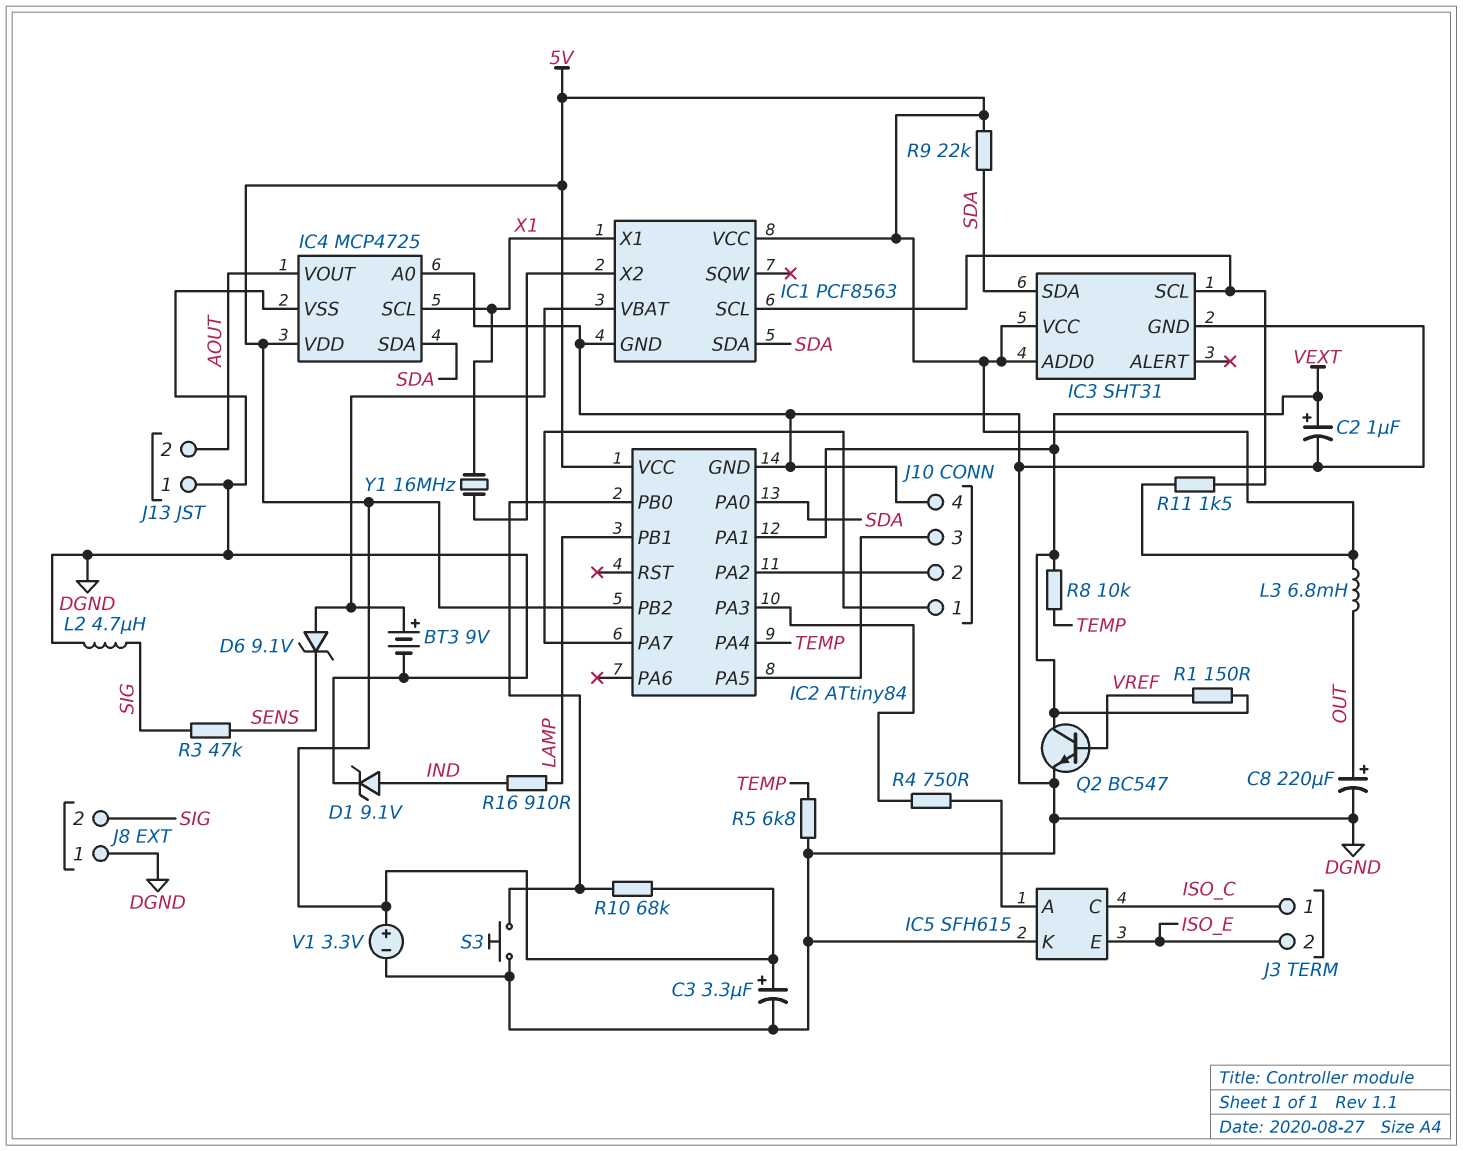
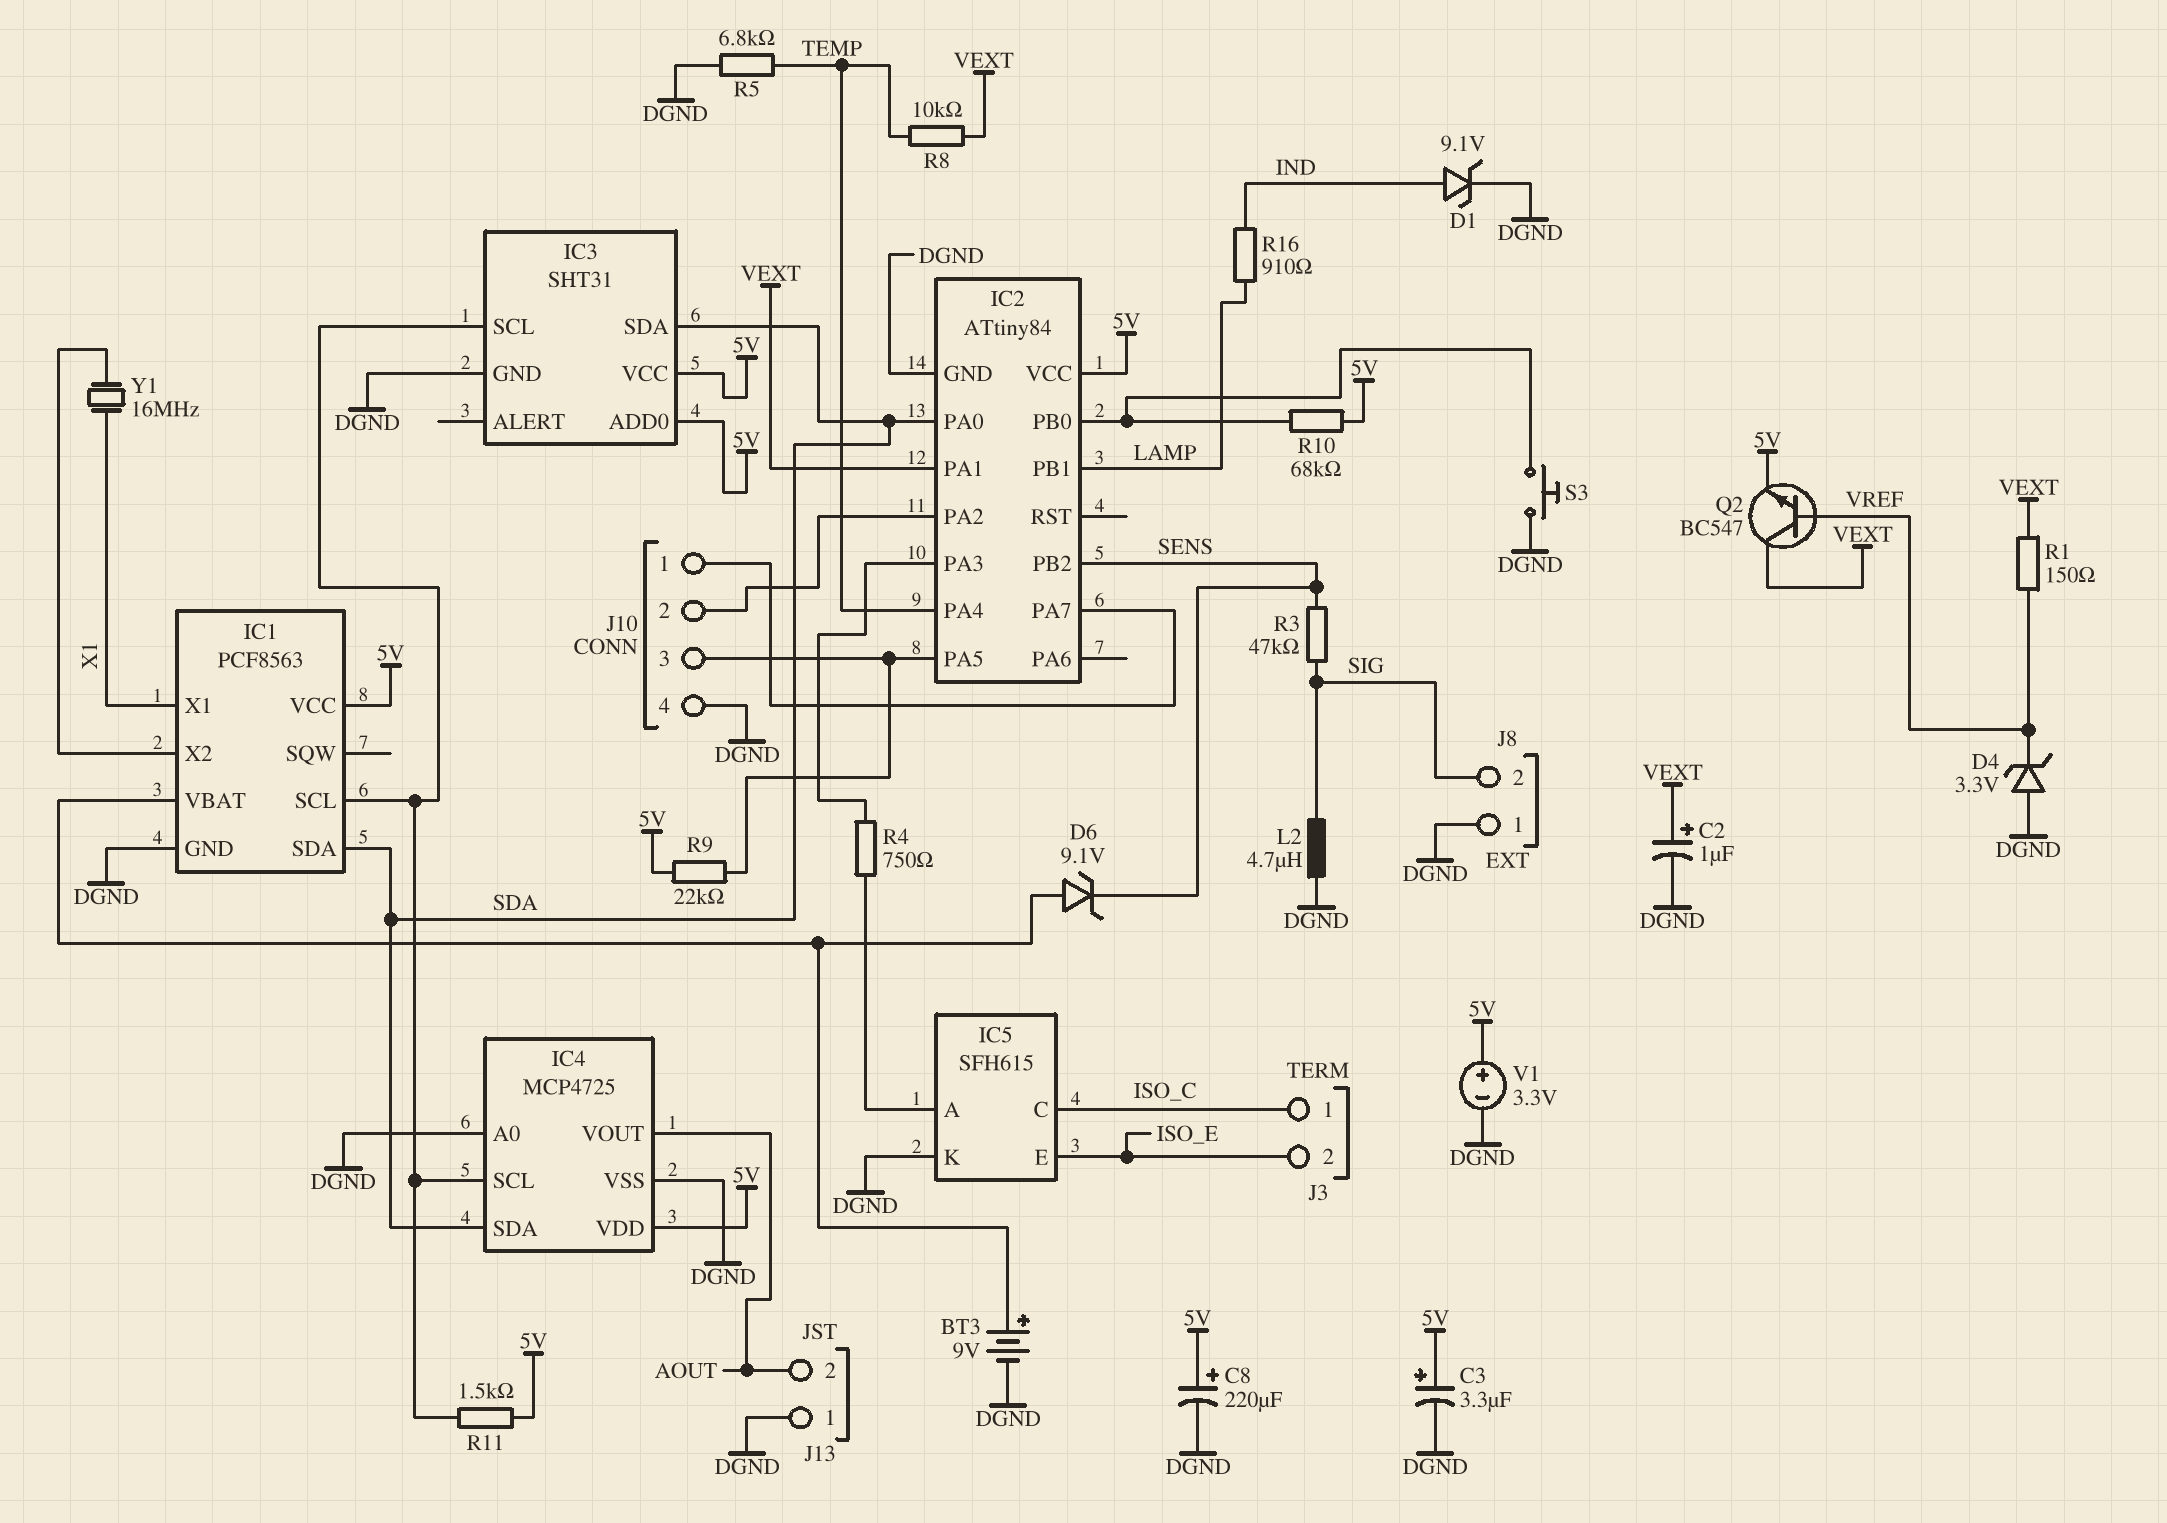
C8: 220uF (plus OUT, minus DGND) -> 220uF (plus 5V, minus DGND)
D4: none -> zener 3.3V (A DGND, K VREF)
IC2 pin PB2: 5V -> SENS
IC4 pin SCL: X1 -> IC1/SCL
L3: 6.8mH (5V, OUT) -> none
Q2: NPN BC547 (B VREF, C VEXT, E DGND) -> NPN BC547 (B VREF, C VEXT, E 5V)
R9: 22k (5V, SDA) -> 22k (5V, IC2/PA5)

